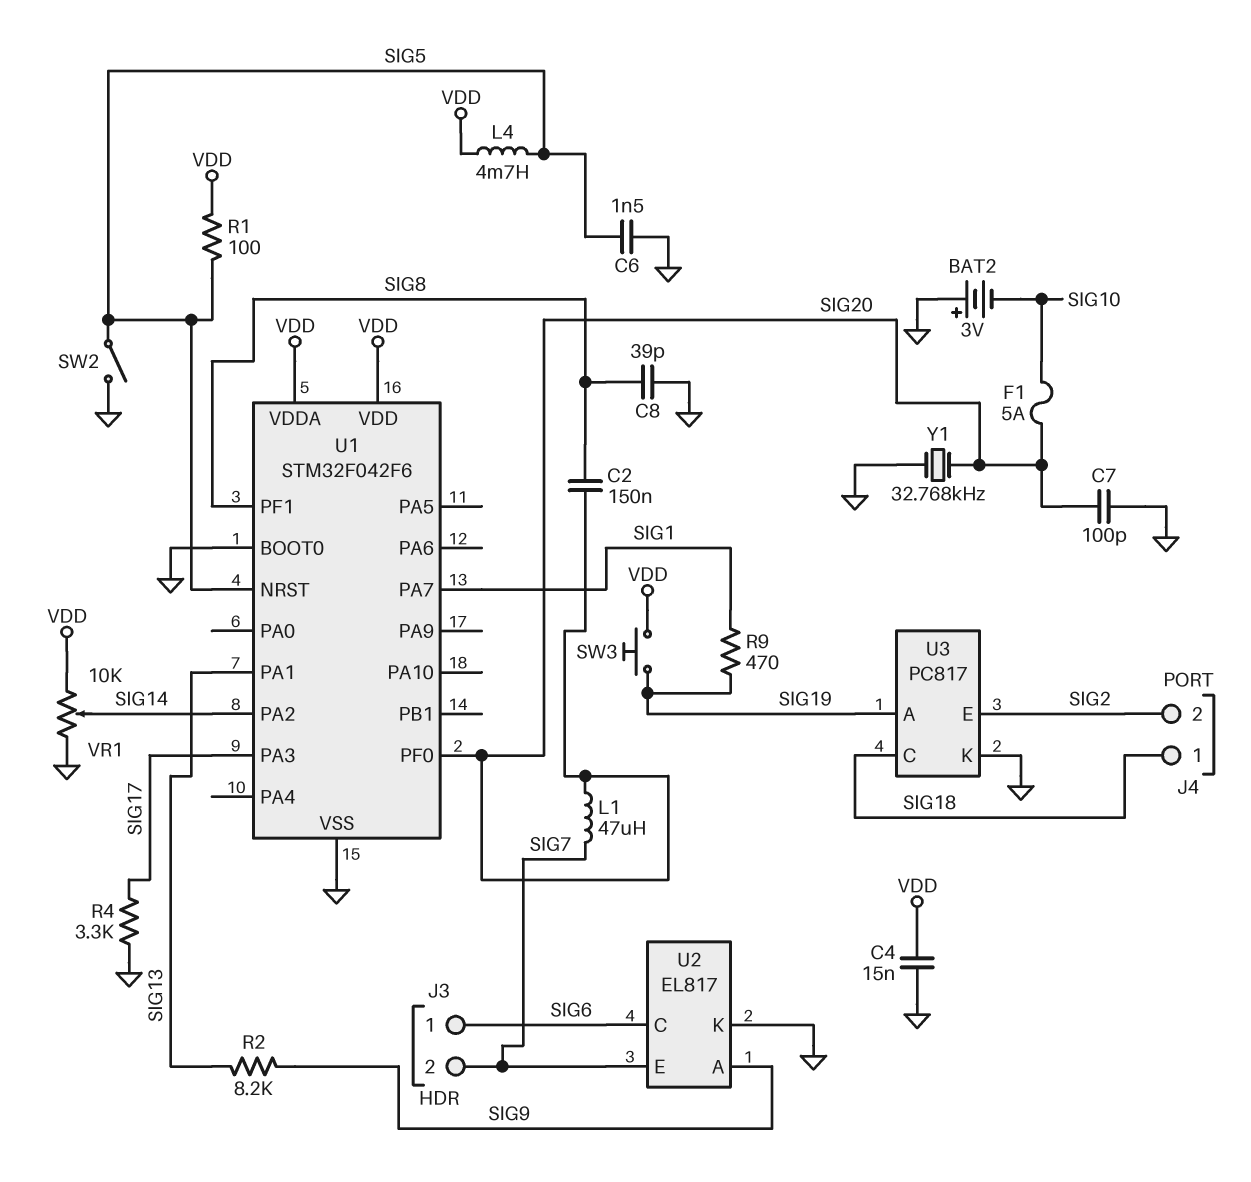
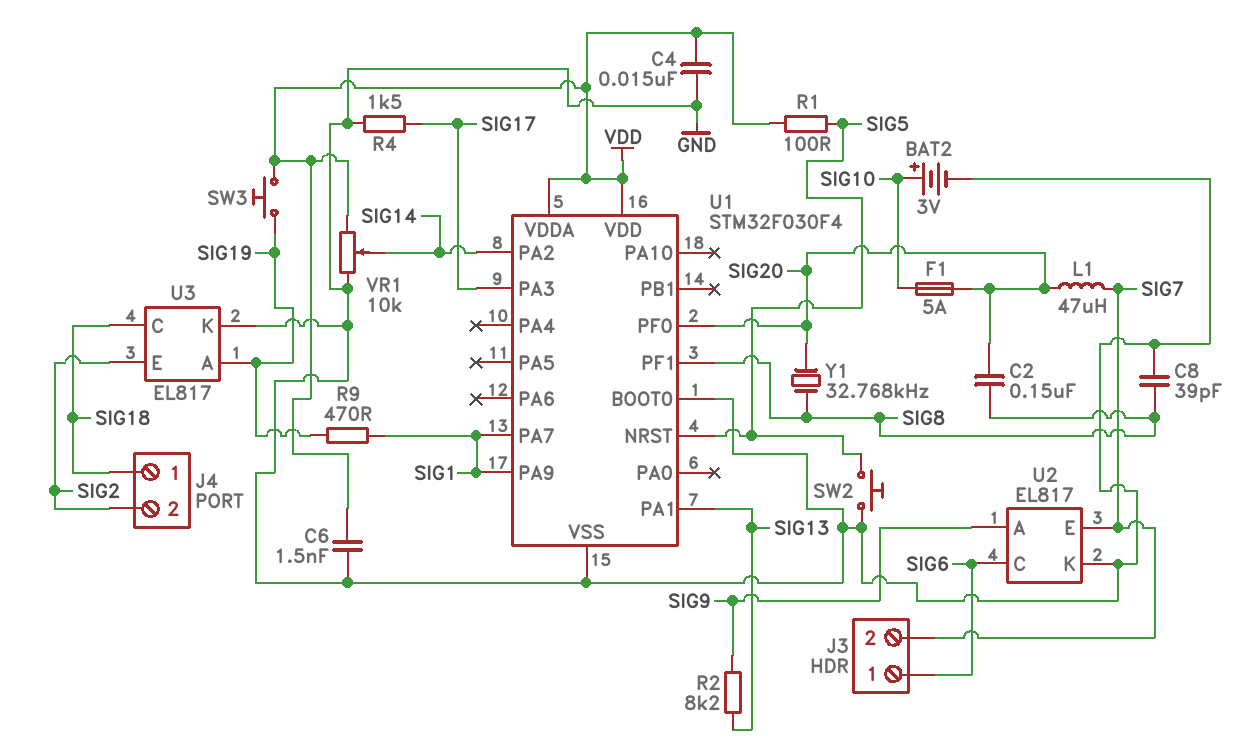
BAT2: 3V (plus GND, minus SIG10) -> 3V (plus SIG10, minus GND)
C6: 1.5nF (GND, SIG5) -> 1.5nF (GND, VDD)
C7: 100pF (GND, SIG20) -> none
L4: 4.7mH (SIG5, VDD) -> none
R4: 3.3k (GND, SIG17) -> 1.5k (GND, SIG17)
SW2: switch (GND, SIG5) -> button (GND, SIG5)
U1: STM32F042F6 -> STM32F030F4
U1 pin PA9: none -> SIG1
U3: PC817 -> EL817
Y1: 32.768kHz (GND, SIG20) -> 32.768kHz (SIG8, SIG20)

